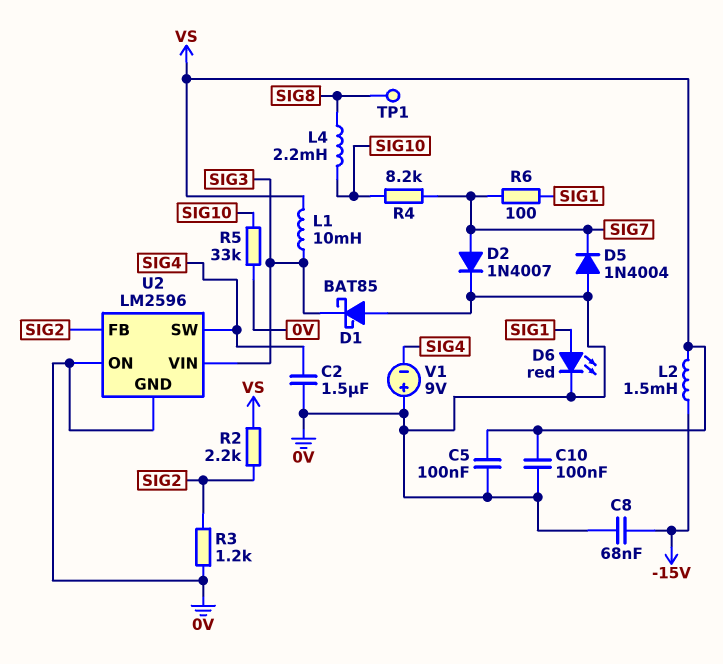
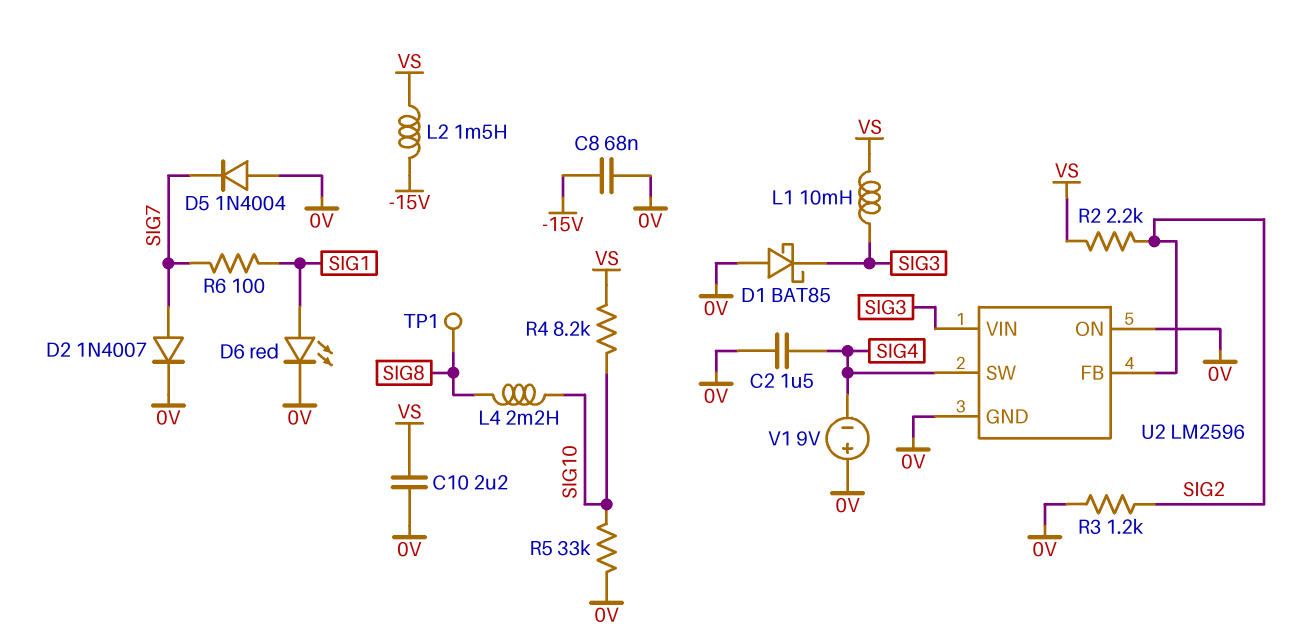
C5: 100nF (0V, VS) -> none
C10: 100nF (0V, VS) -> 2.2uF (0V, VS)
R4: 8.2k (SIG7, SIG10) -> 8.2k (SIG10, VS)

